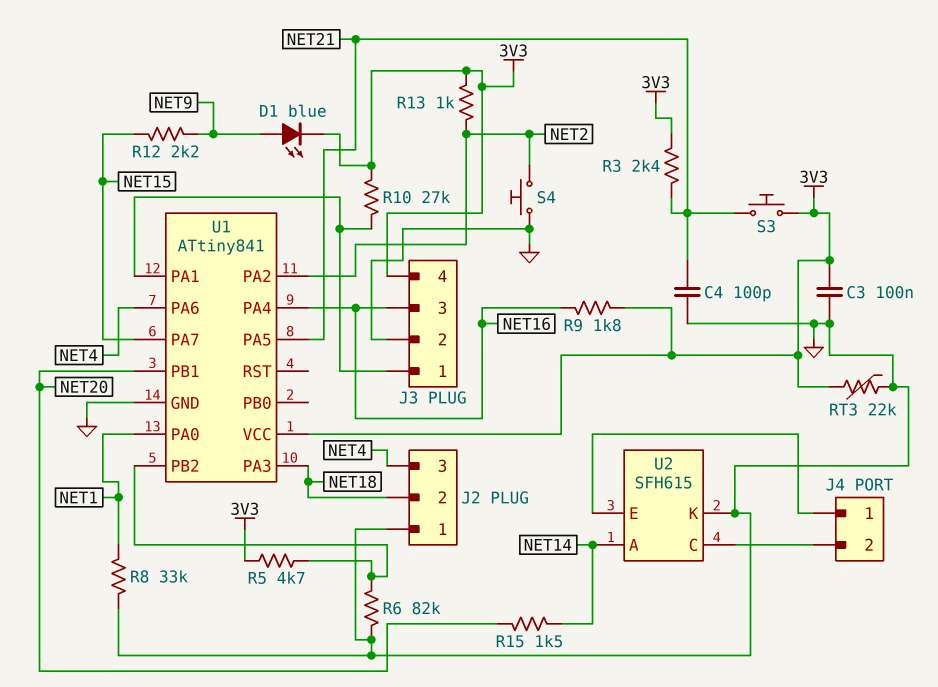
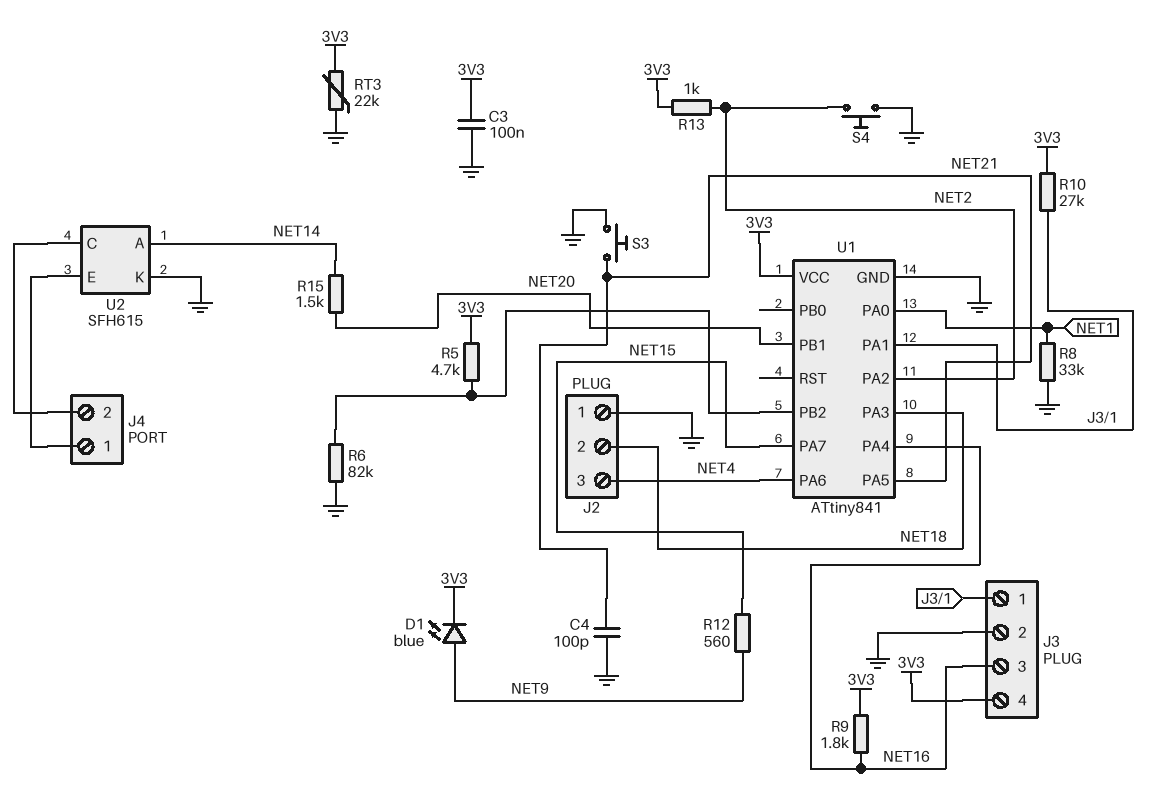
R3: 2.4k (3V3, NET21) -> none
R12: 2.2k (NET9, NET15) -> 560 (NET9, NET15)
S3: button (3V3, NET21) -> button (GND, NET21)

